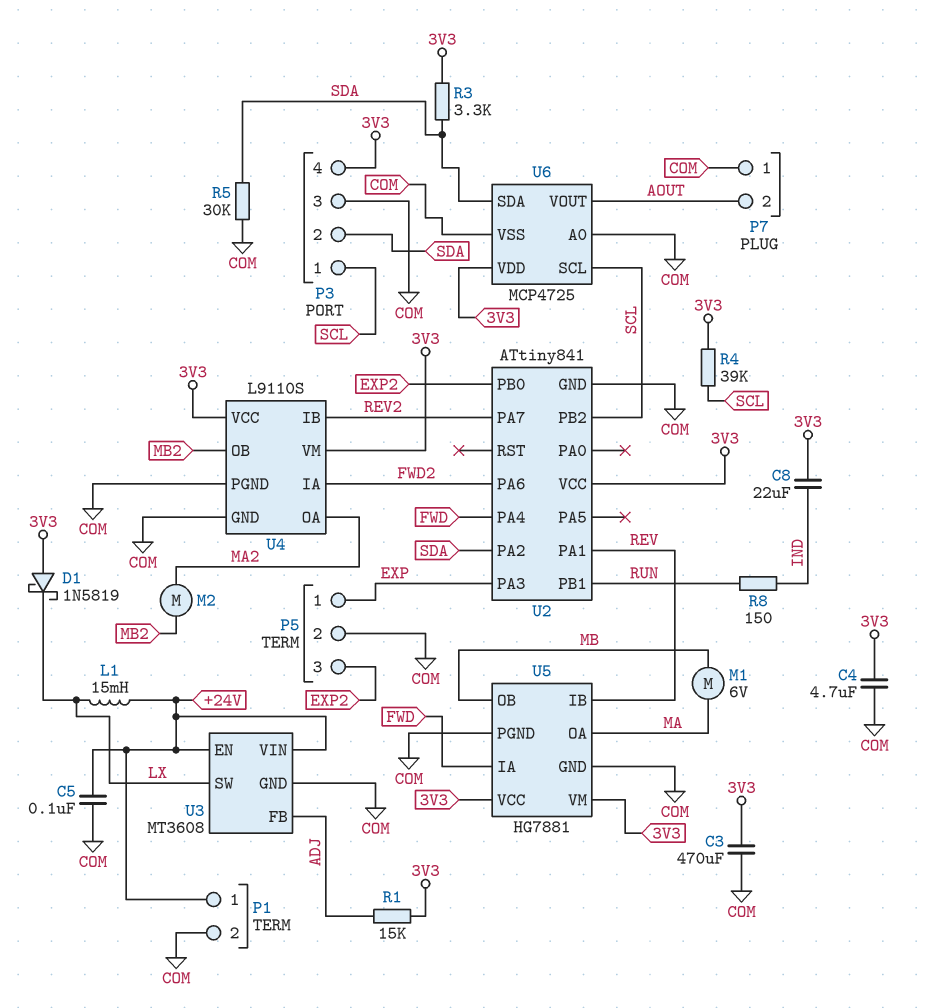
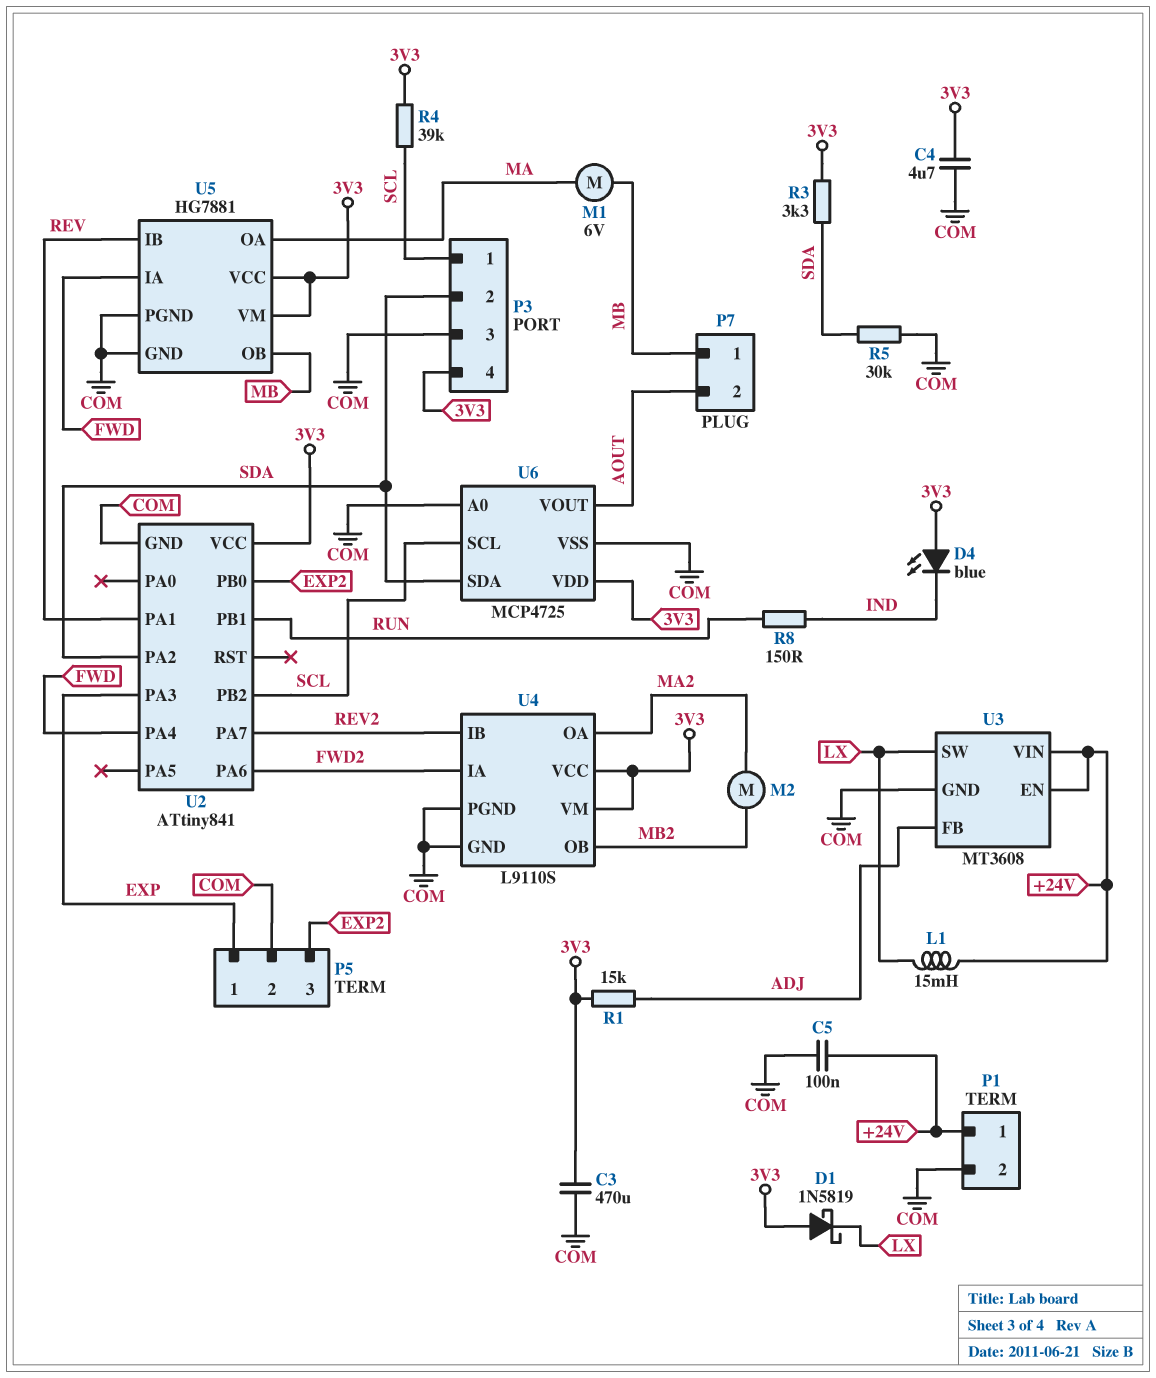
C8: 22uF (3V3, IND) -> none
D4: none -> LED blue (A 3V3, K IND)
P7 pin 1: COM -> MB

